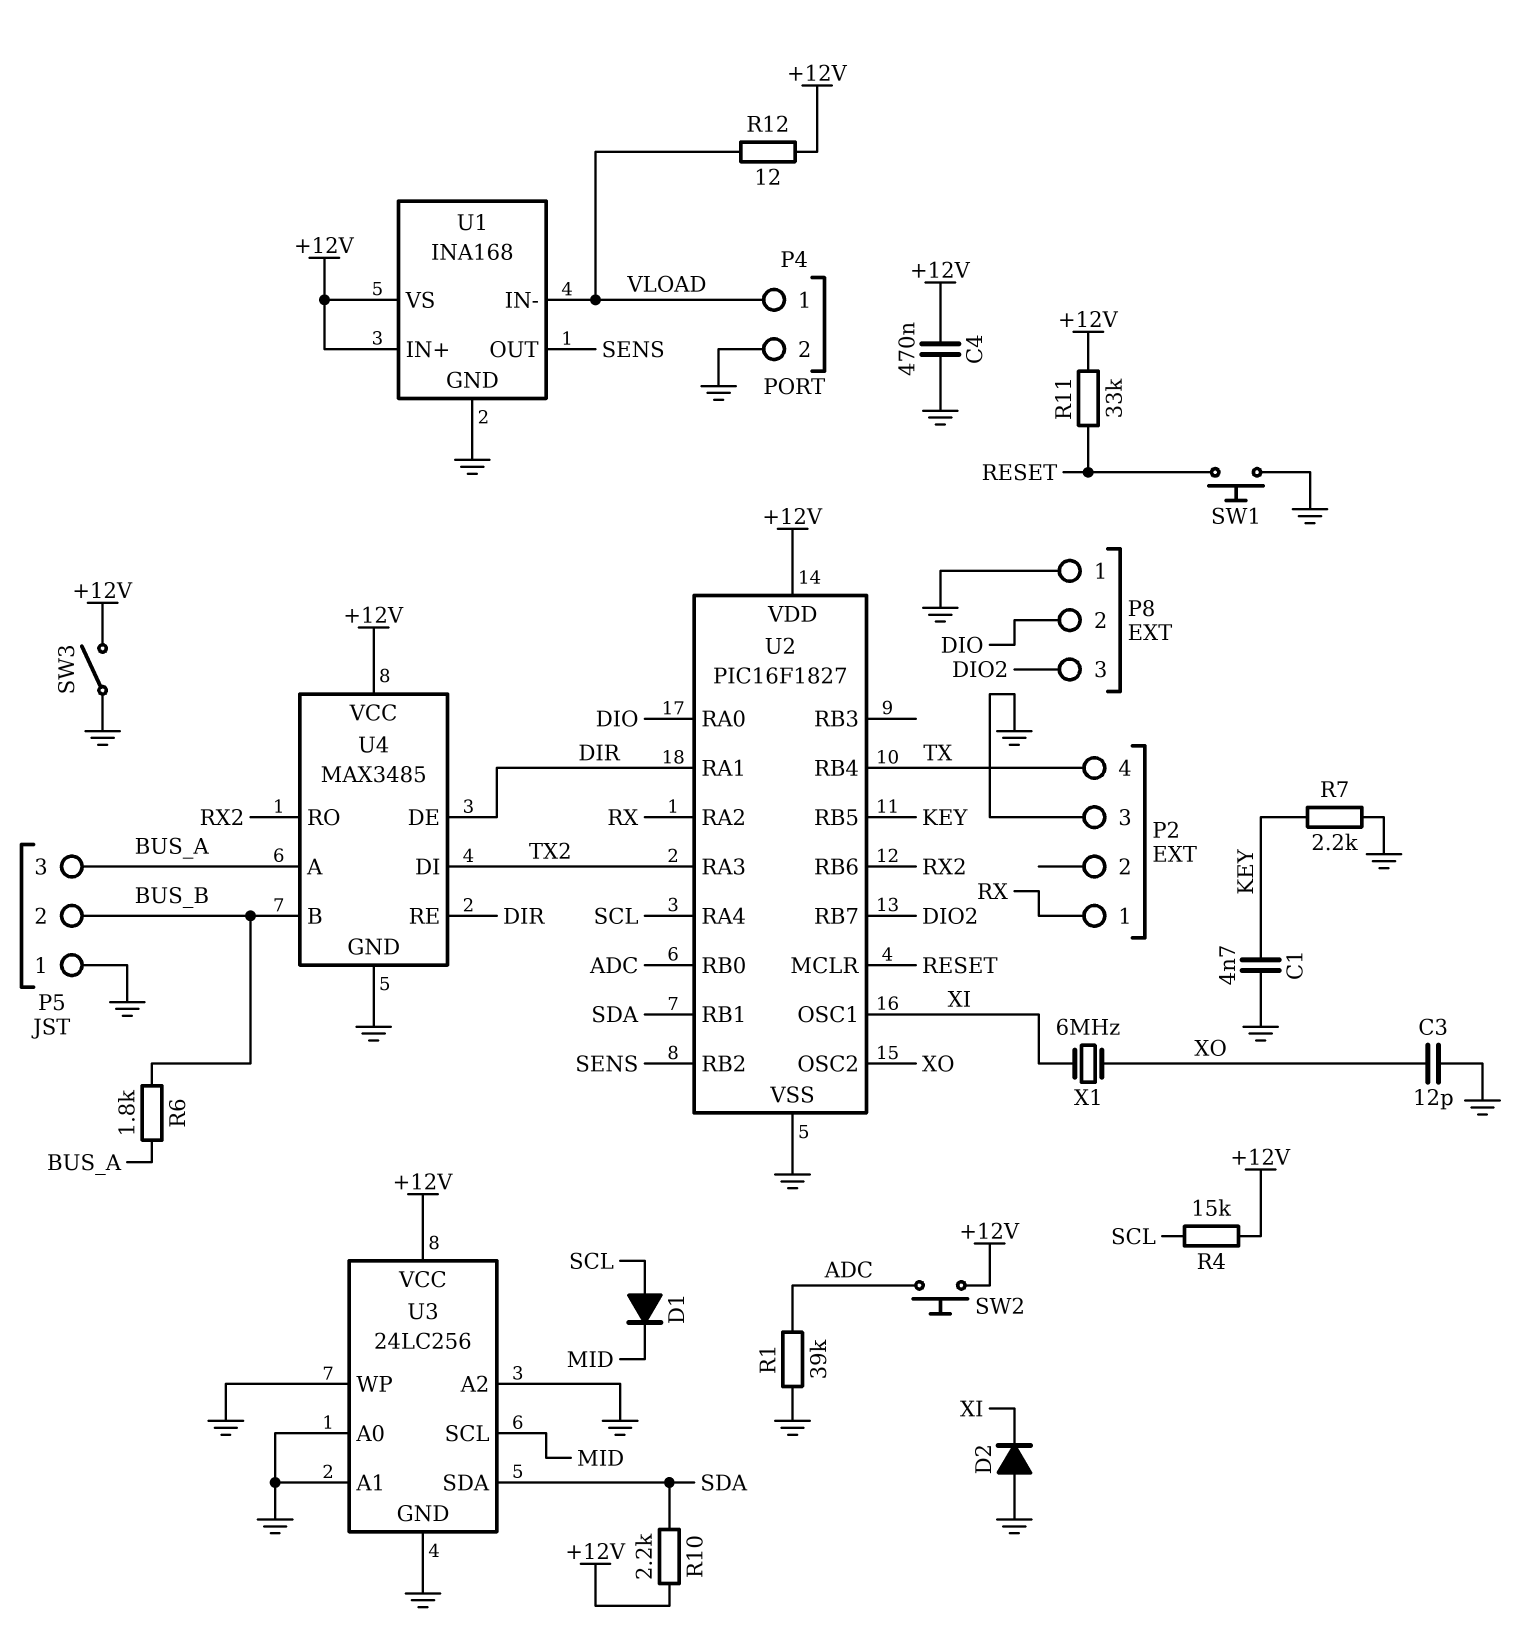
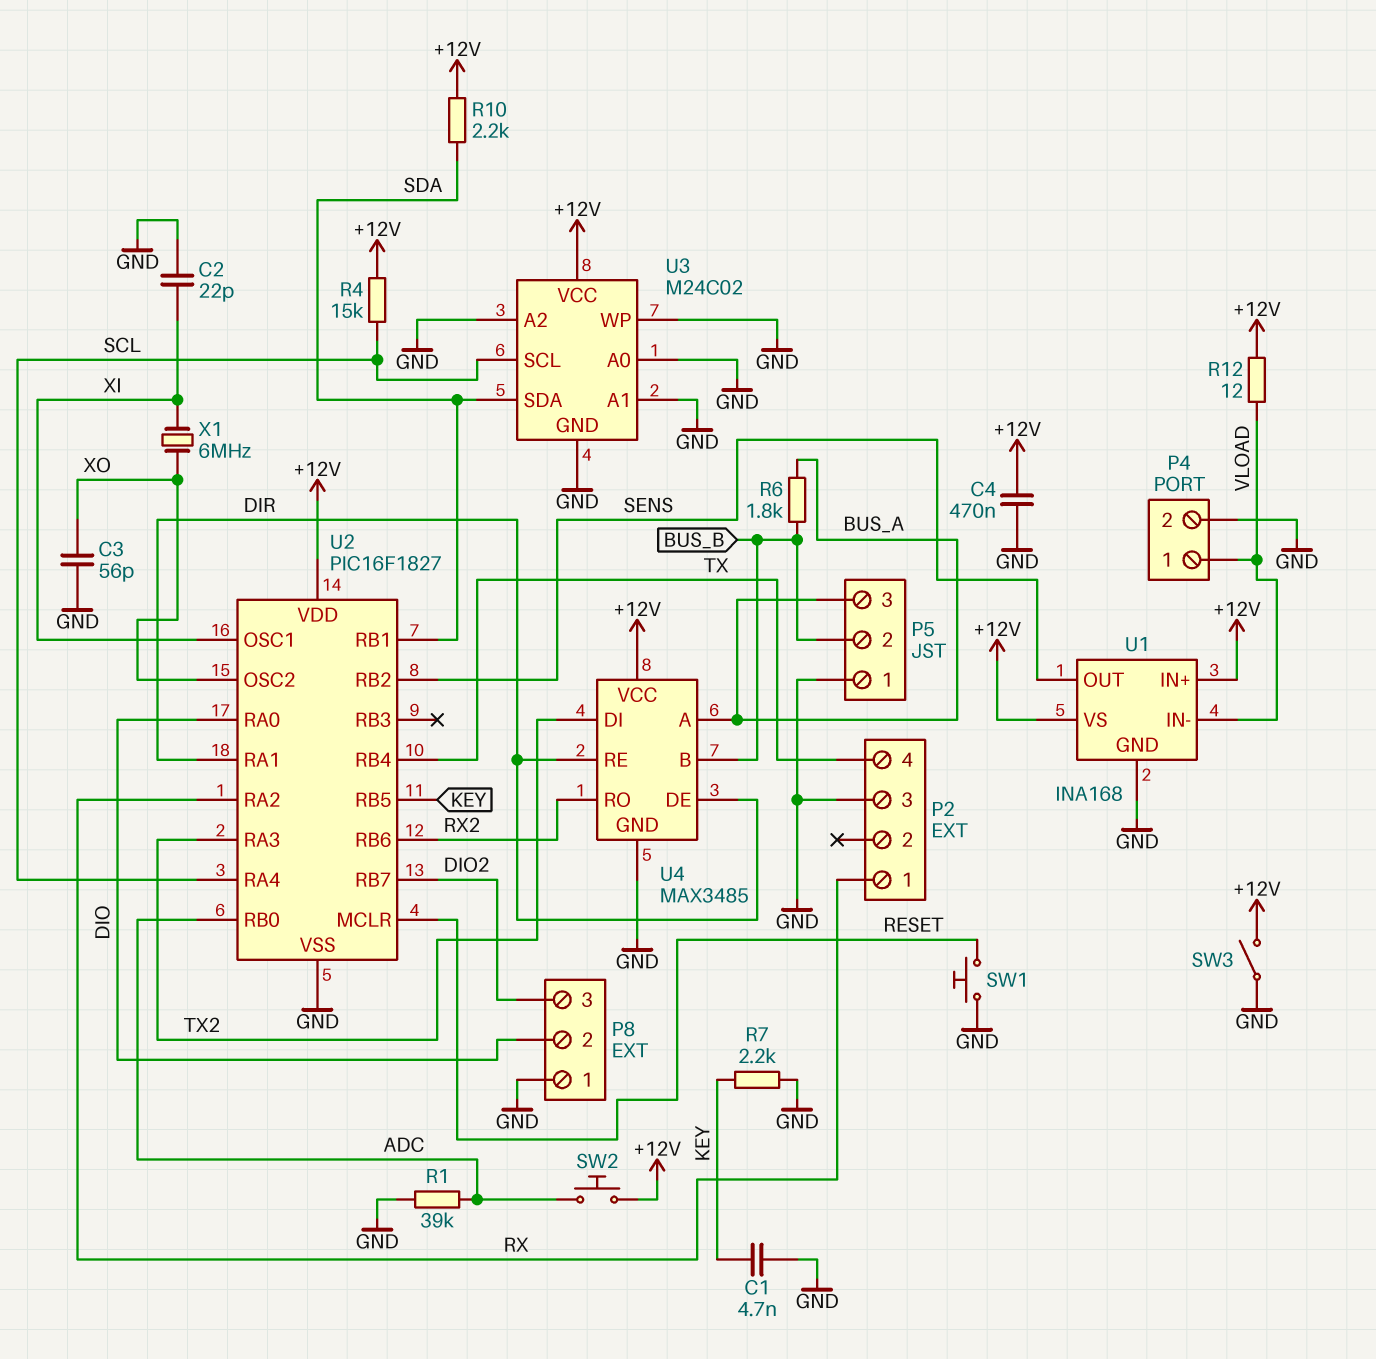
C2: none -> 22pF (GND, XI)
C3: 12pF (GND, XO) -> 56pF (GND, XO)
D1: diode (A SCL, K MID) -> none
D2: diode (A GND, K XI) -> none
R11: 33k (+12V, RESET) -> none
U3: 24LC256 -> M24C02
U3 pin SCL: MID -> SCL

